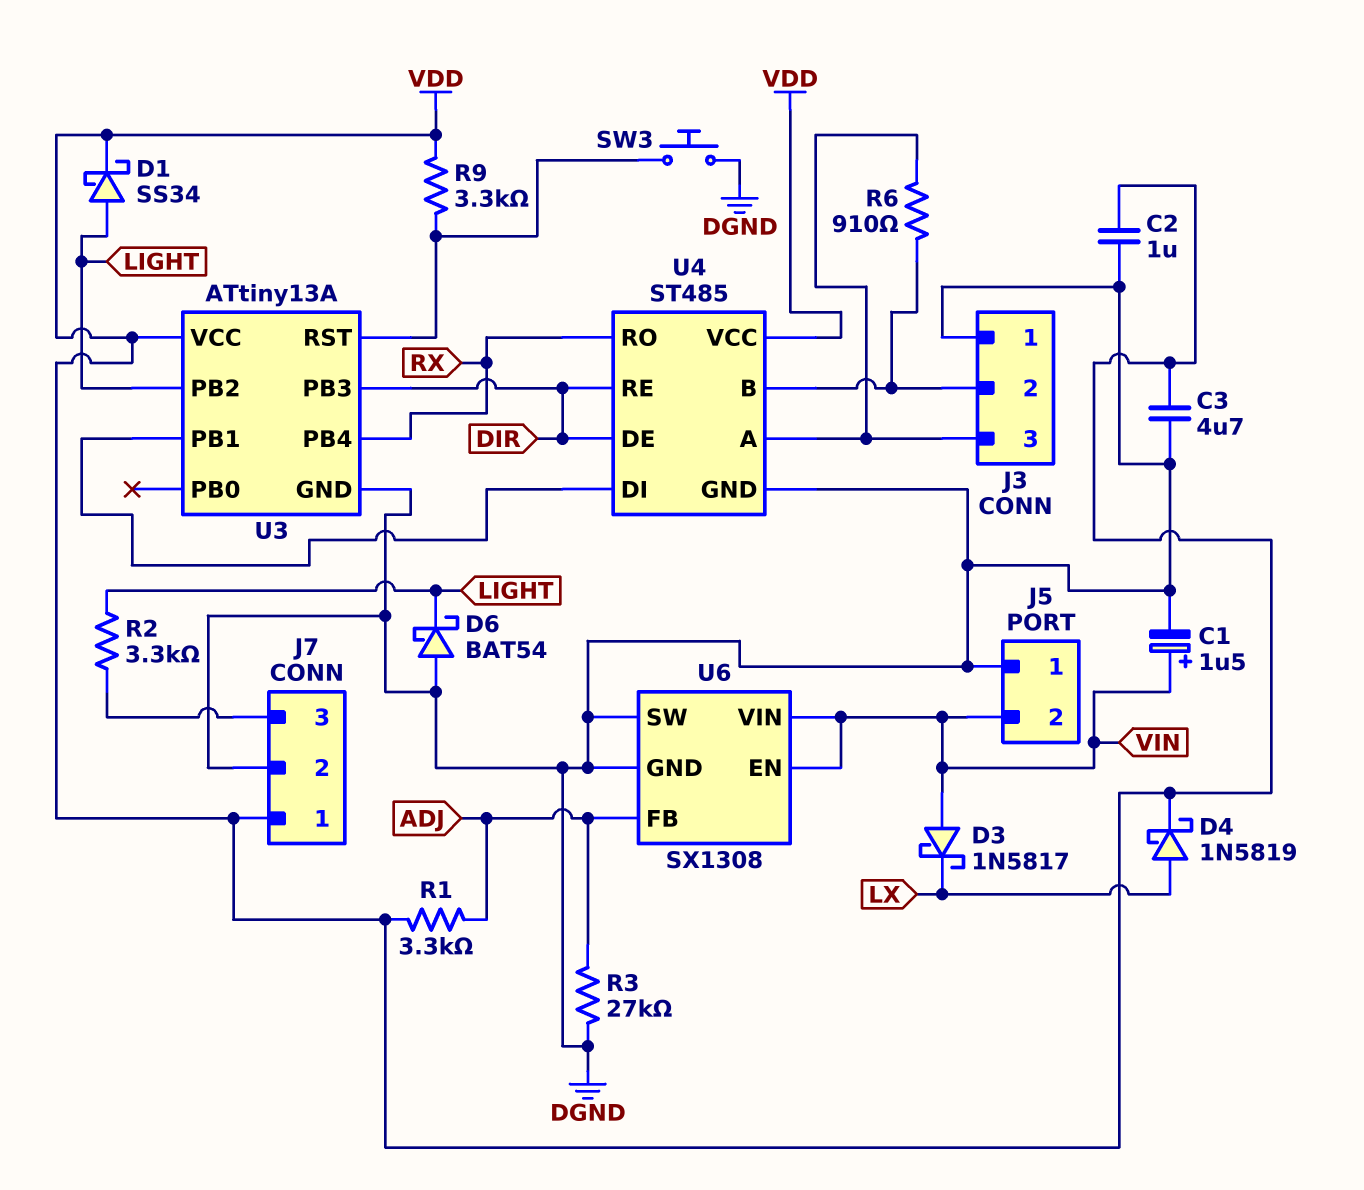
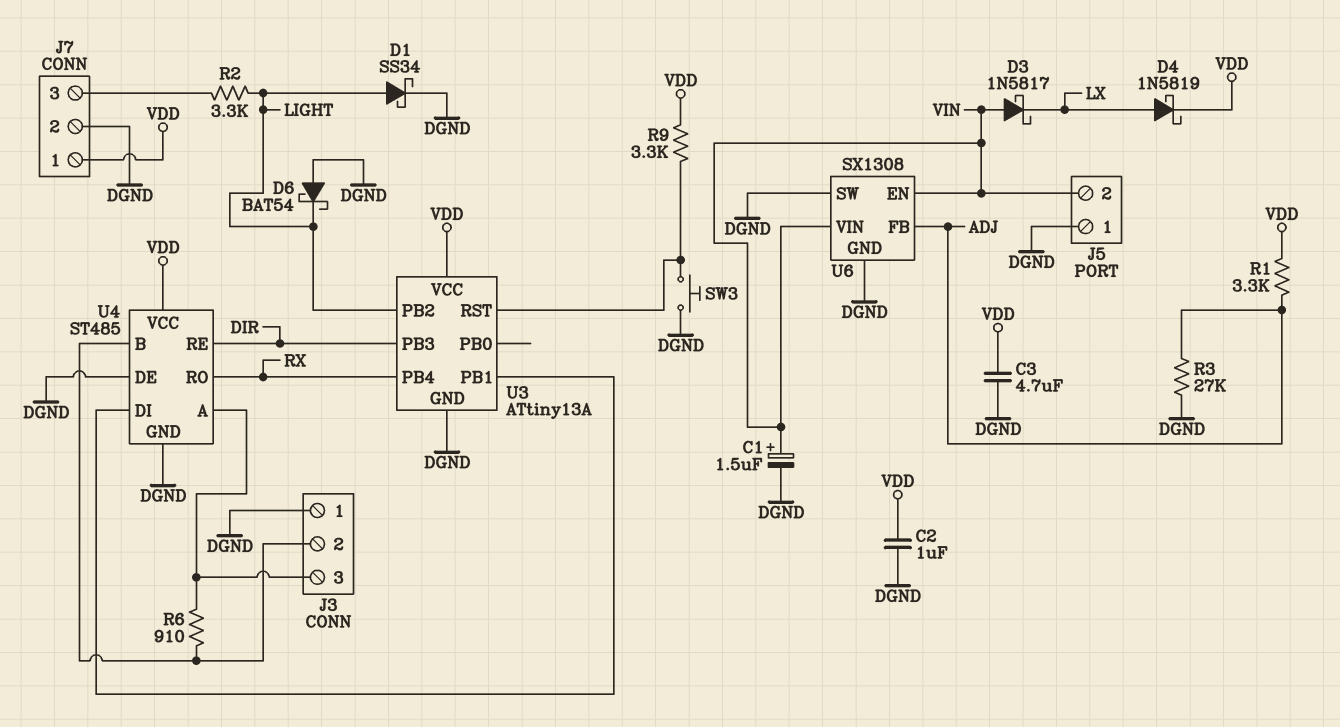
D1: schottky SS34 (A LIGHT, K VDD) -> schottky SS34 (A LIGHT, K DGND)
U4 pin DE: DIR -> DGND

